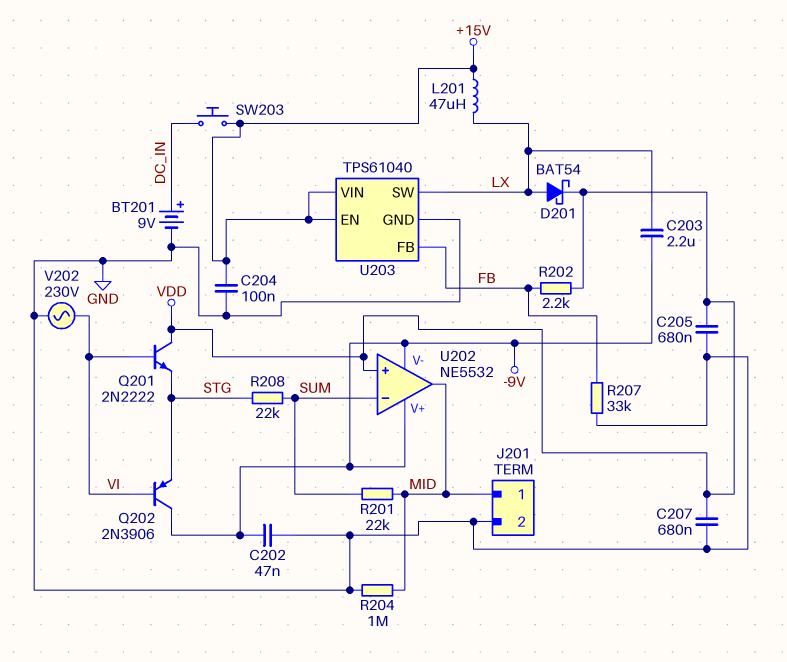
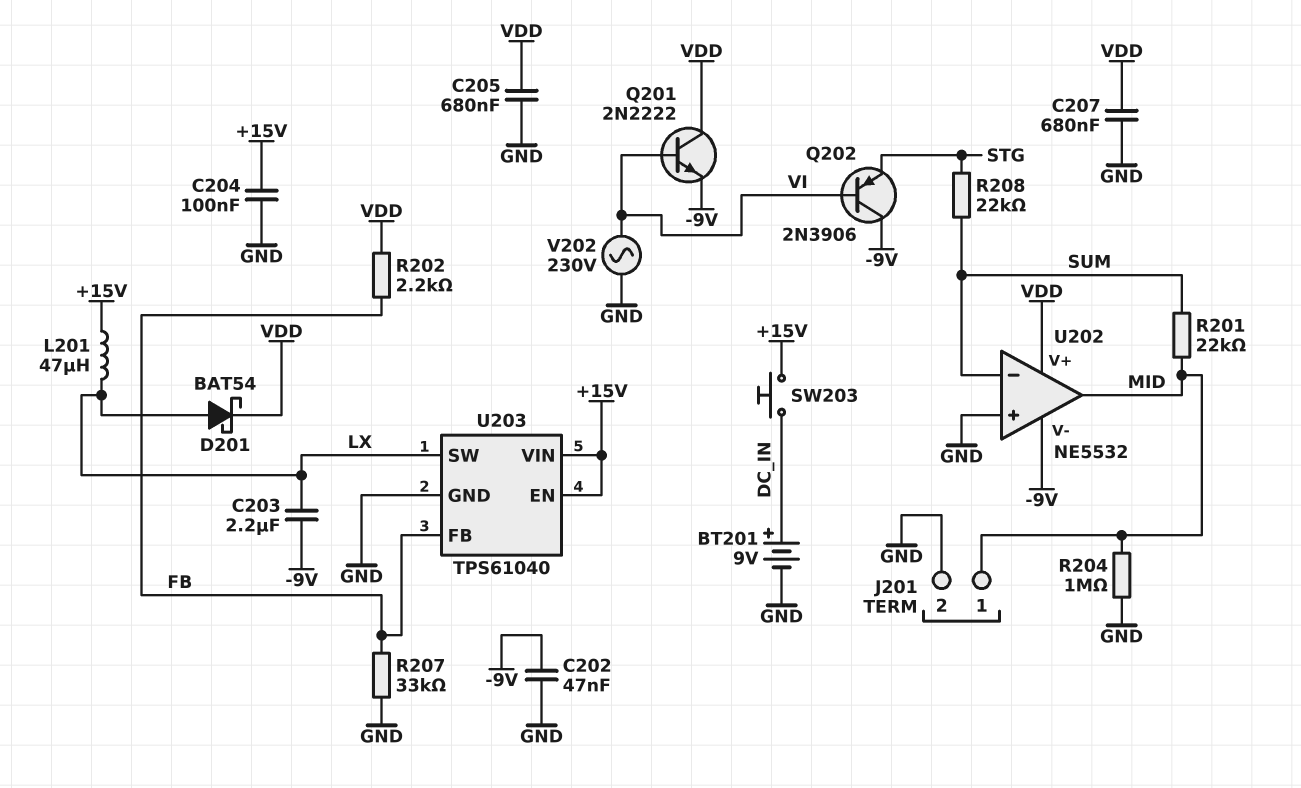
Q201: NPN 2N2222 (B VI, C VDD, E STG) -> NPN 2N2222 (B VI, C VDD, E -9V)
U202 pin V+: -9V -> VDD
U202 pin in+: VDD -> GND

